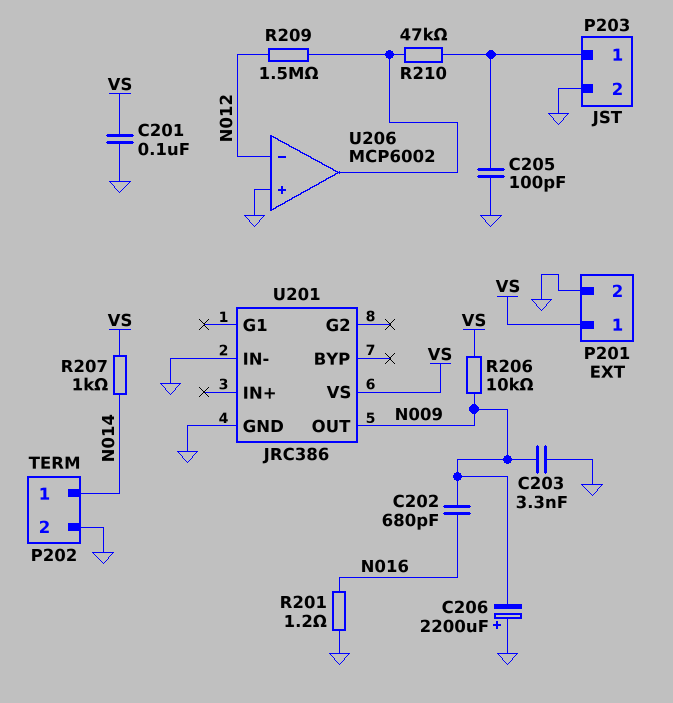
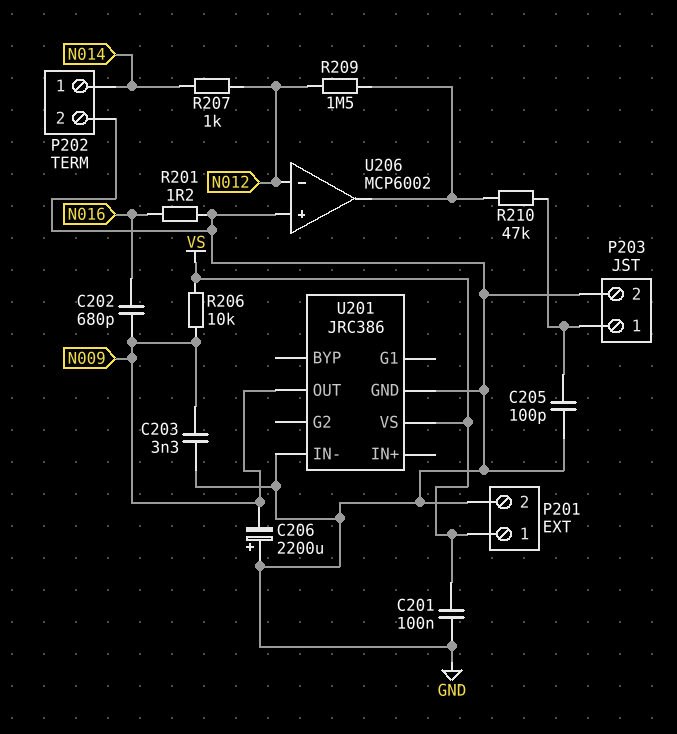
R207: 1k (N014, VS) -> 1k (N012, N014)

